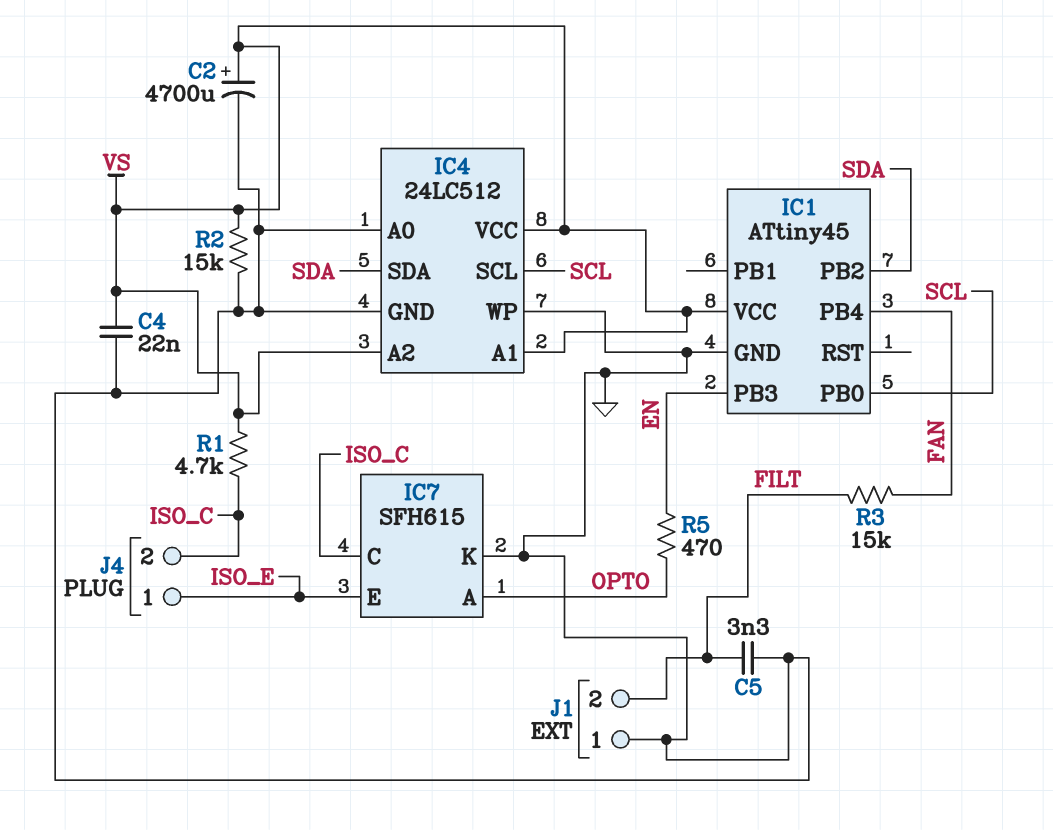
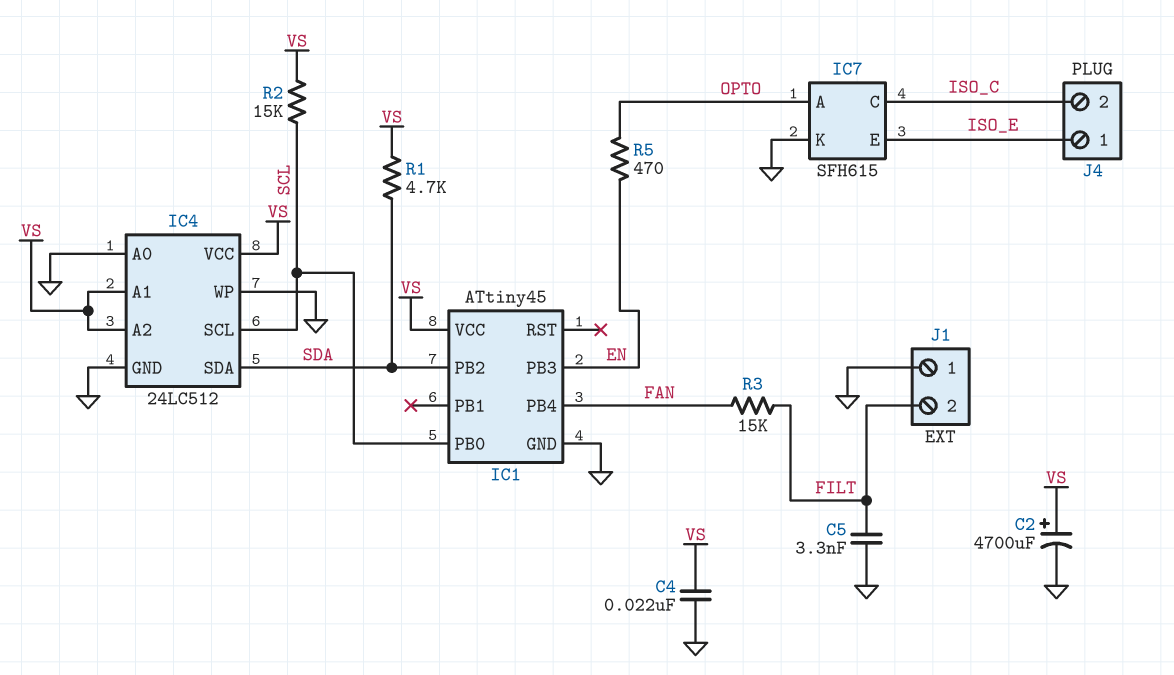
R1: 4.7k (ISO_C, VS) -> 4.7k (SDA, VS)
R2: 15k (GND, VS) -> 15k (SCL, VS)

